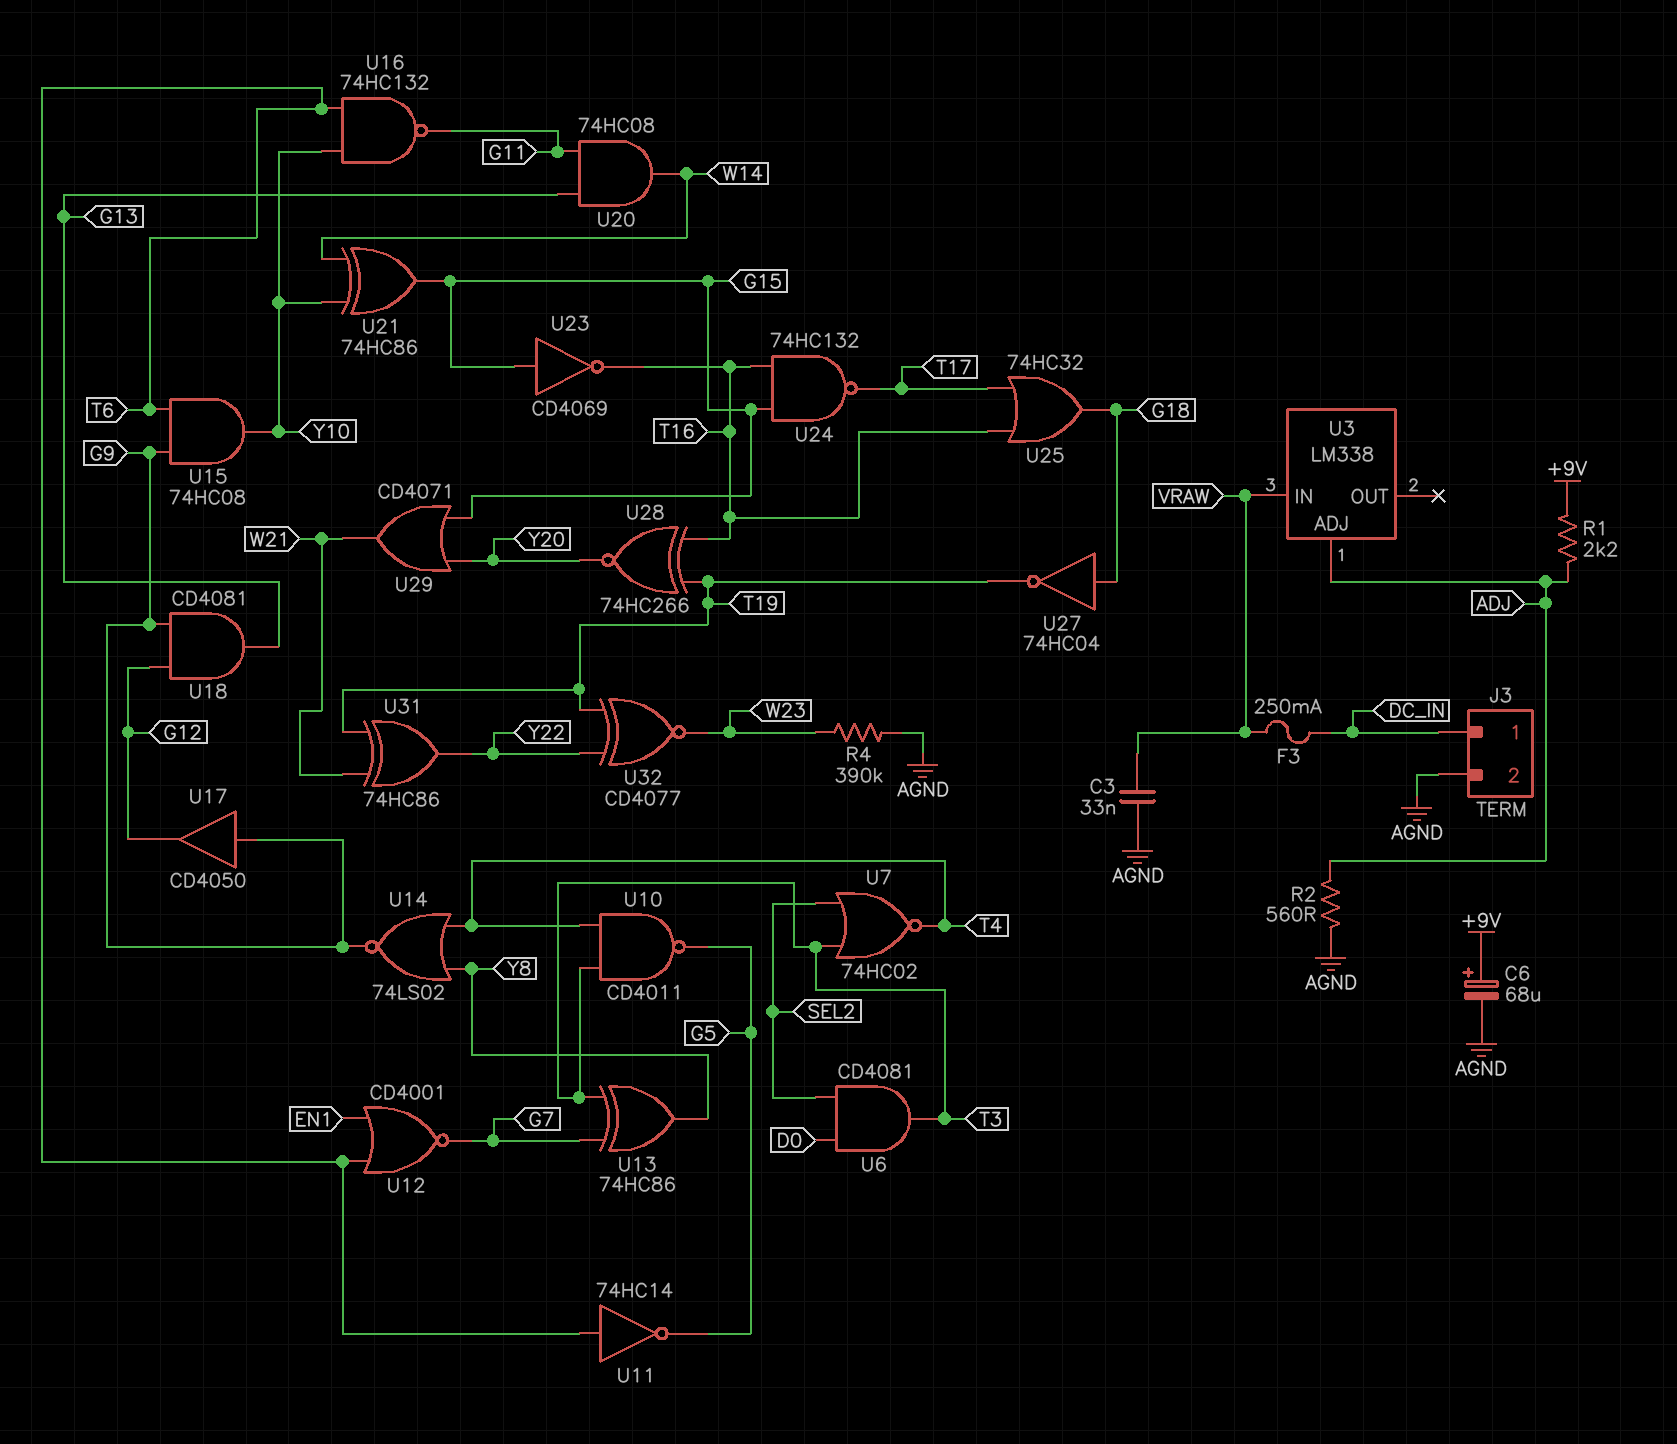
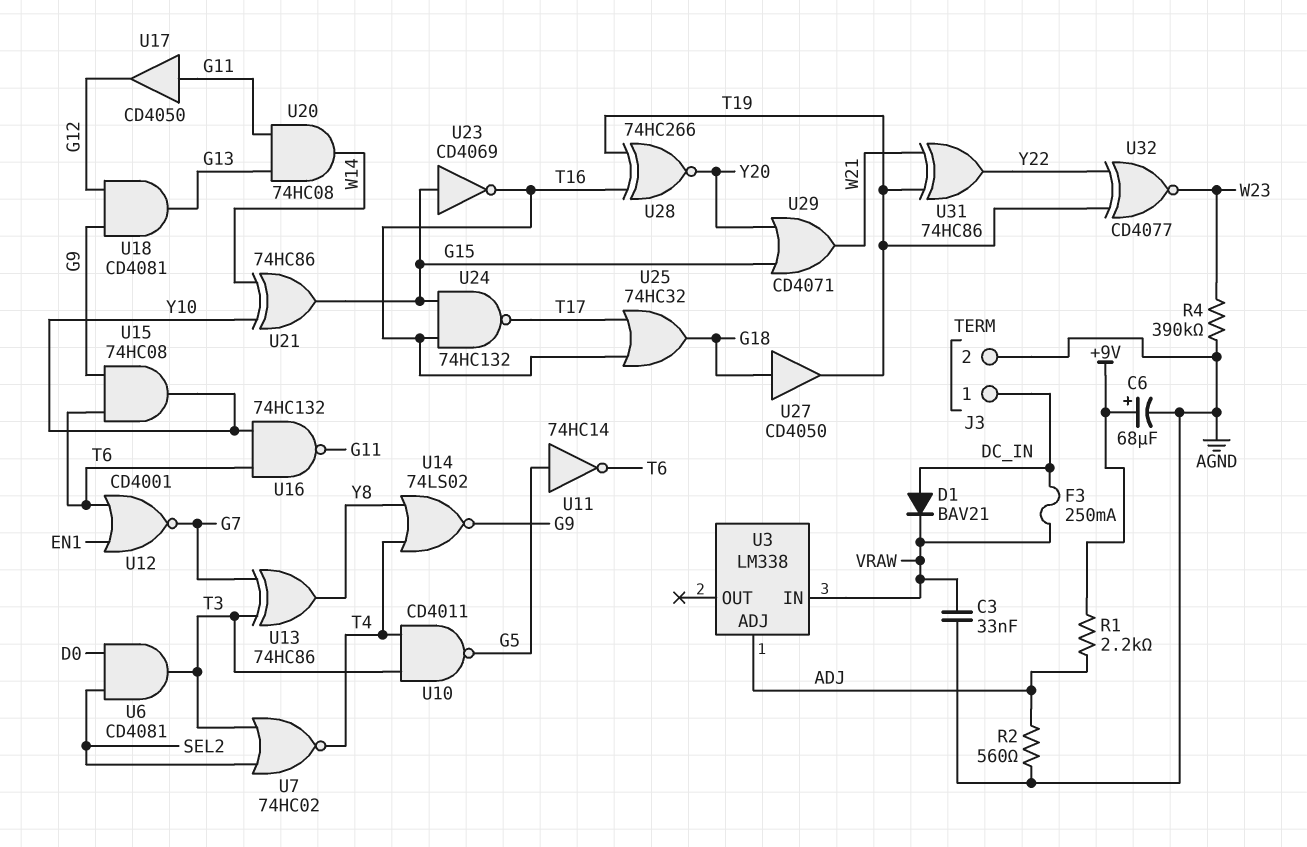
D1: none -> diode BAV21 (A DC_IN, K VRAW)
U11: NOT 74HC14 (in T6, out G5) -> NOT 74HC14 (in G5, out T6)
U17: buffer CD4050 (in G9, out G12) -> buffer CD4050 (in G11, out G12)
U27: NOT 74HC04 (in G18, out T19) -> buffer CD4050 (in G18, out T19)

